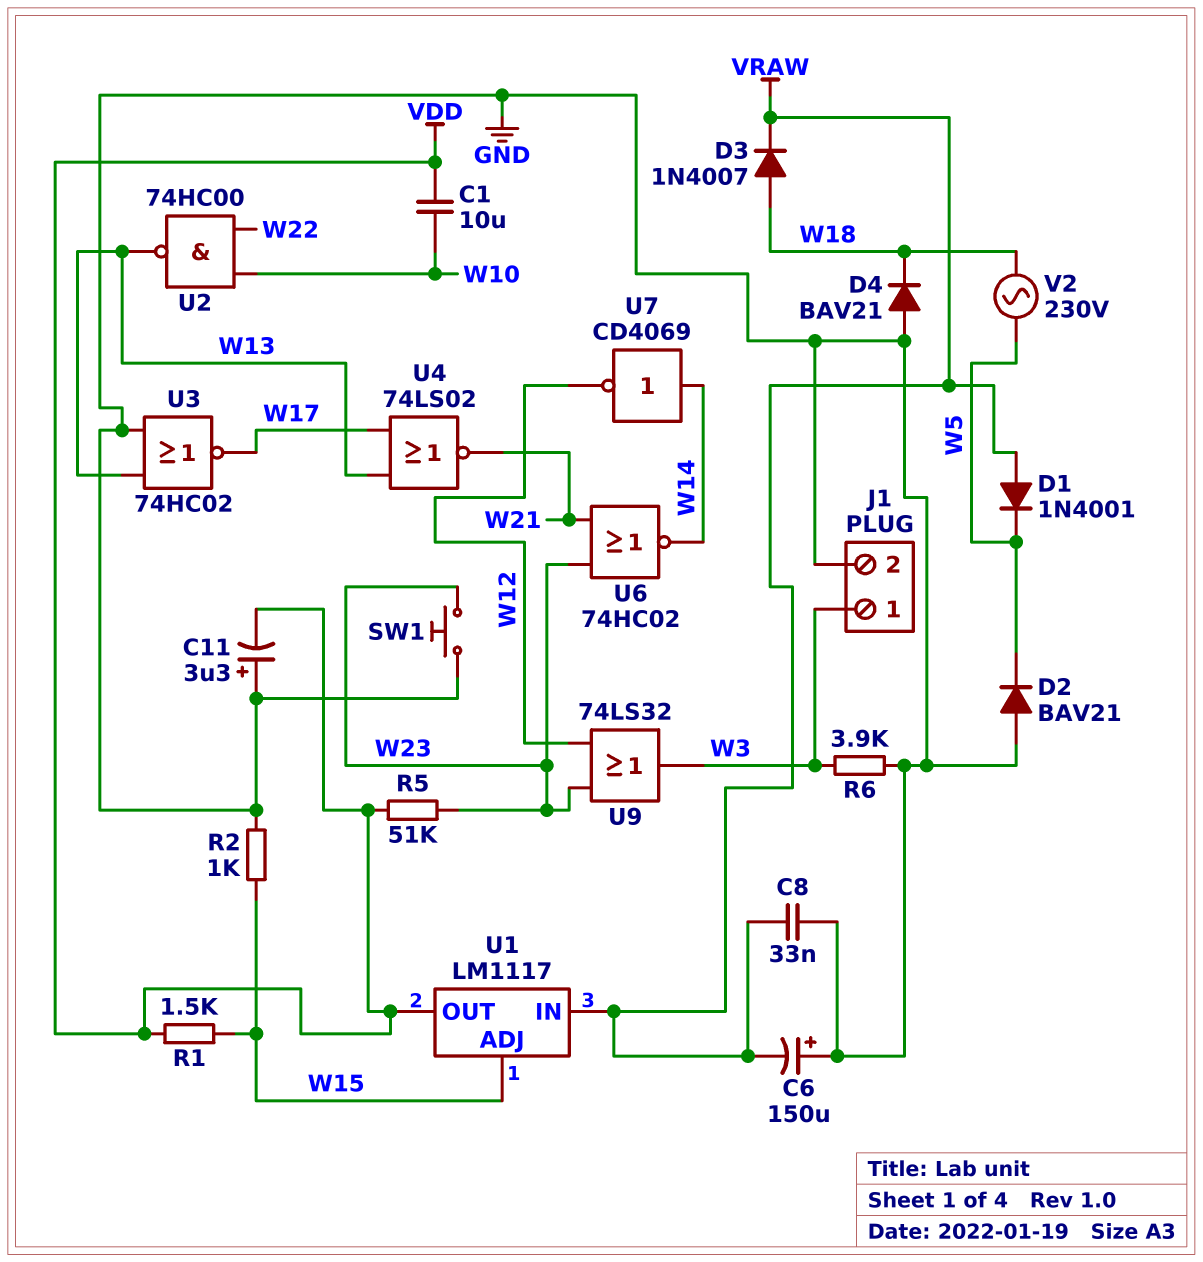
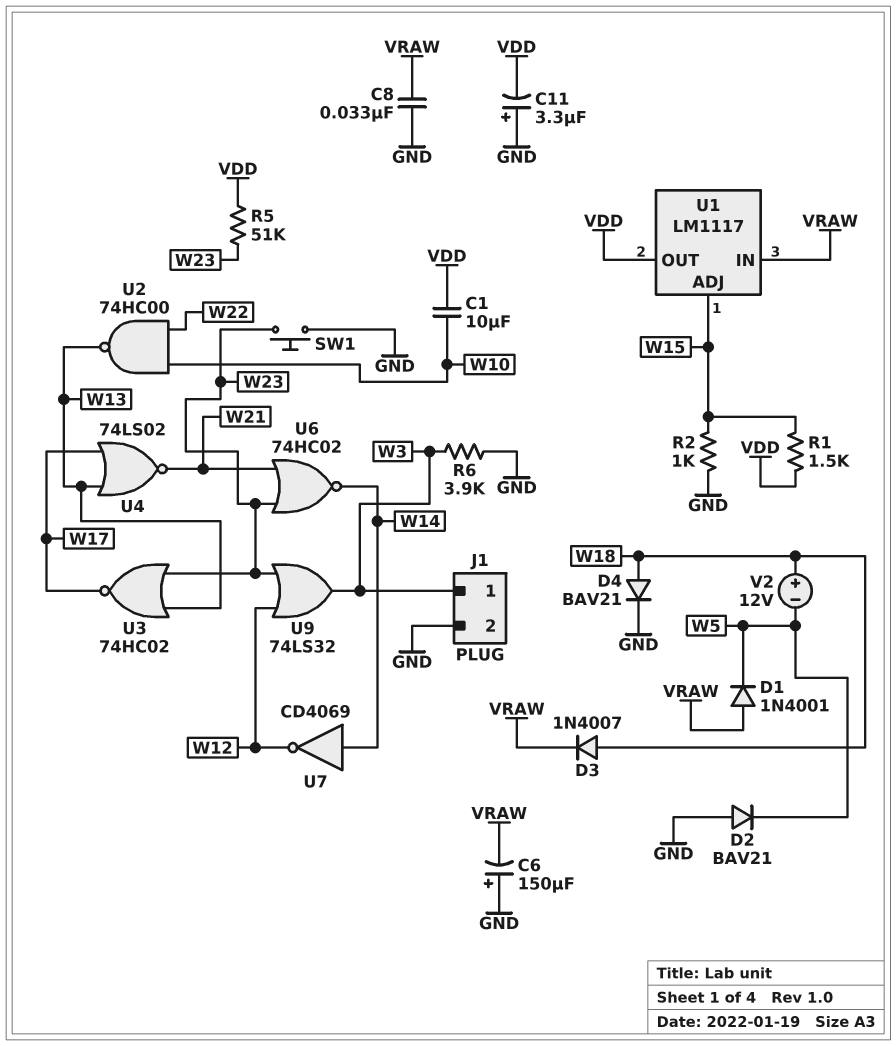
D4: diode BAV21 (A GND, K W18) -> diode BAV21 (A W18, K GND)
U3: NOR 74HC02 (in GND, in W13, out W17) -> NOR 74HC02 (in W13, in W23, out W17)
V2: AC 230V (W5, W18) -> 12V (plus W18, minus W5)

